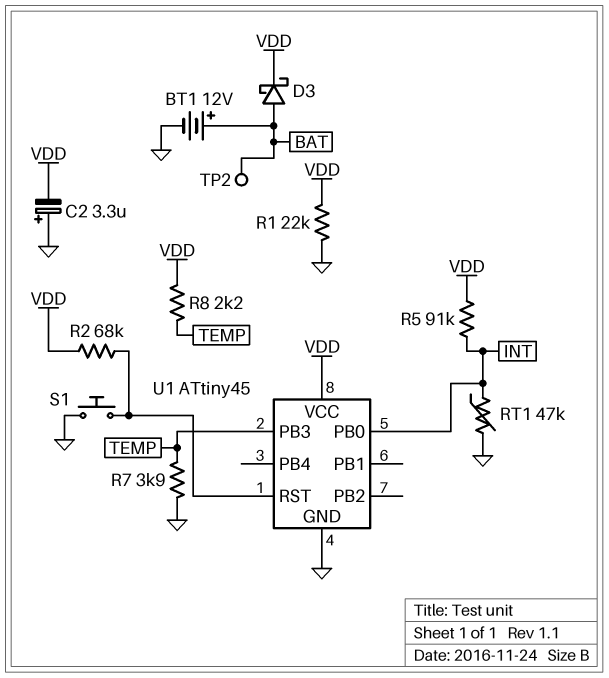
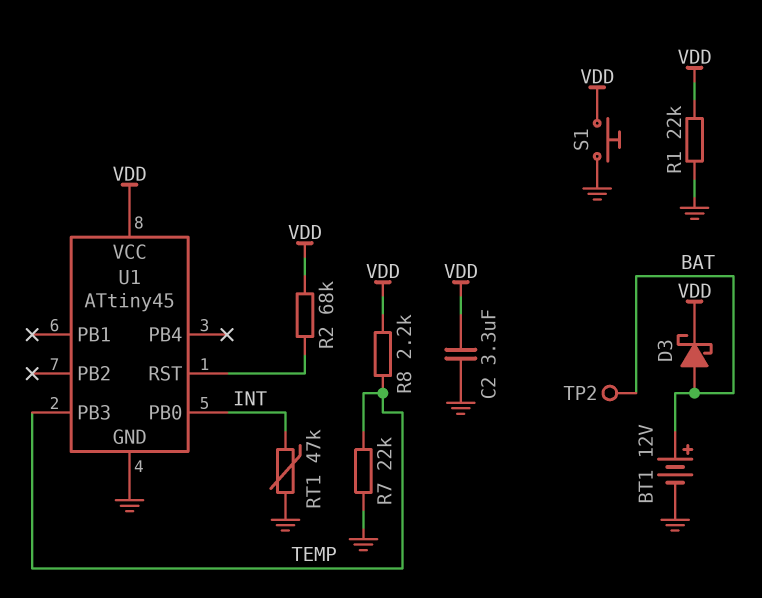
C2: 3.3uF (plus GND, minus VDD) -> 3.3uF (GND, VDD)
R5: 91k (INT, VDD) -> none
R7: 3.9k (GND, TEMP) -> 22k (GND, TEMP)
S1: button (GND, U1/RST) -> button (GND, VDD)

